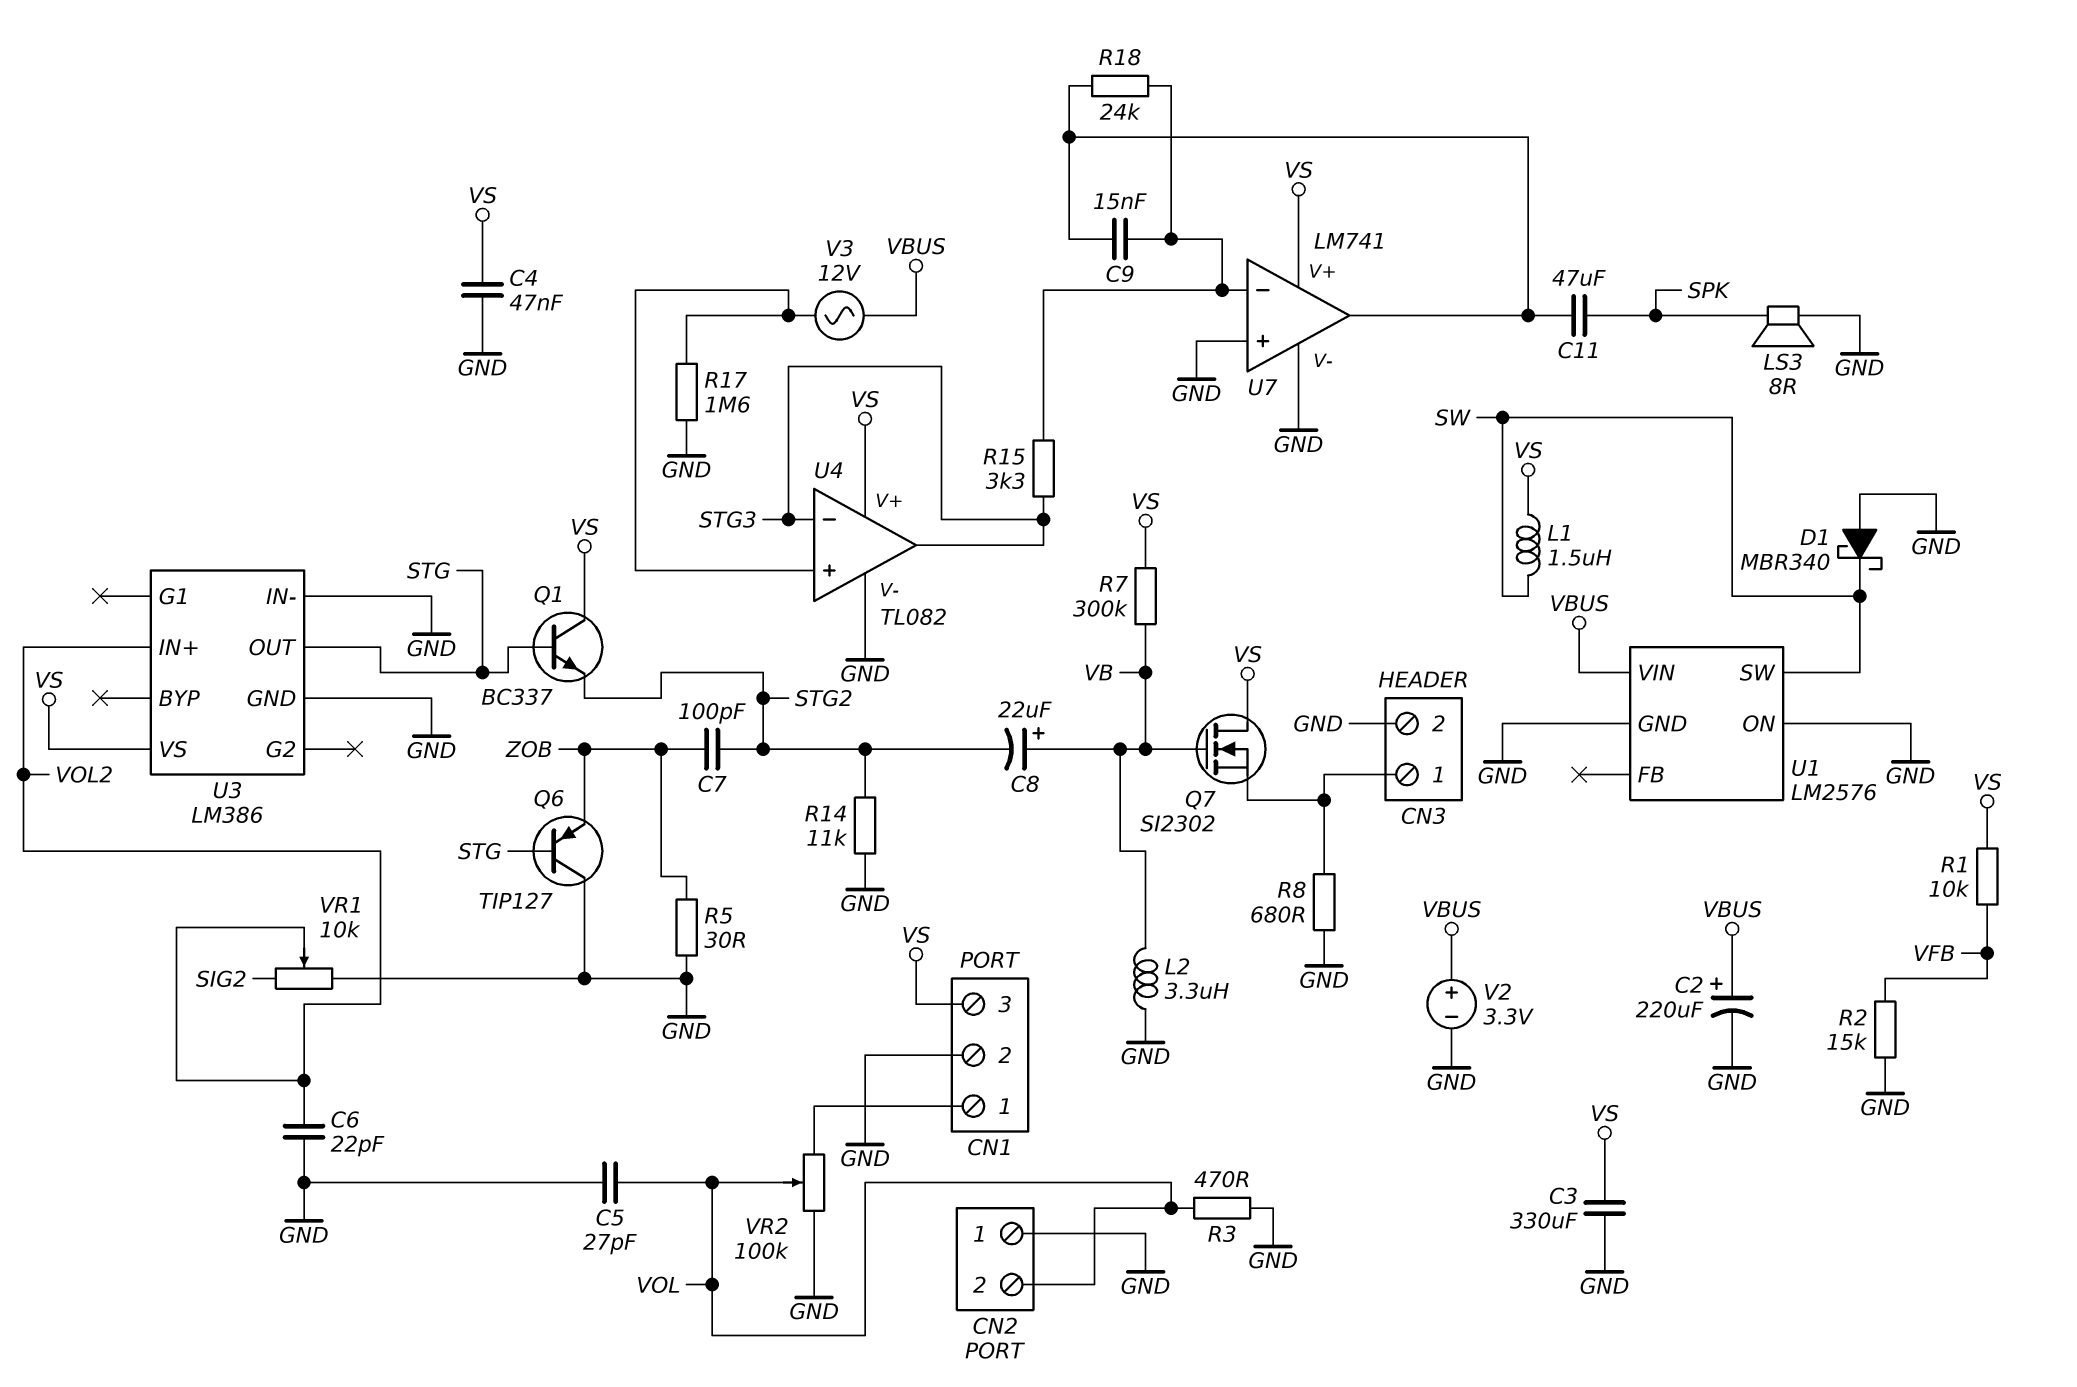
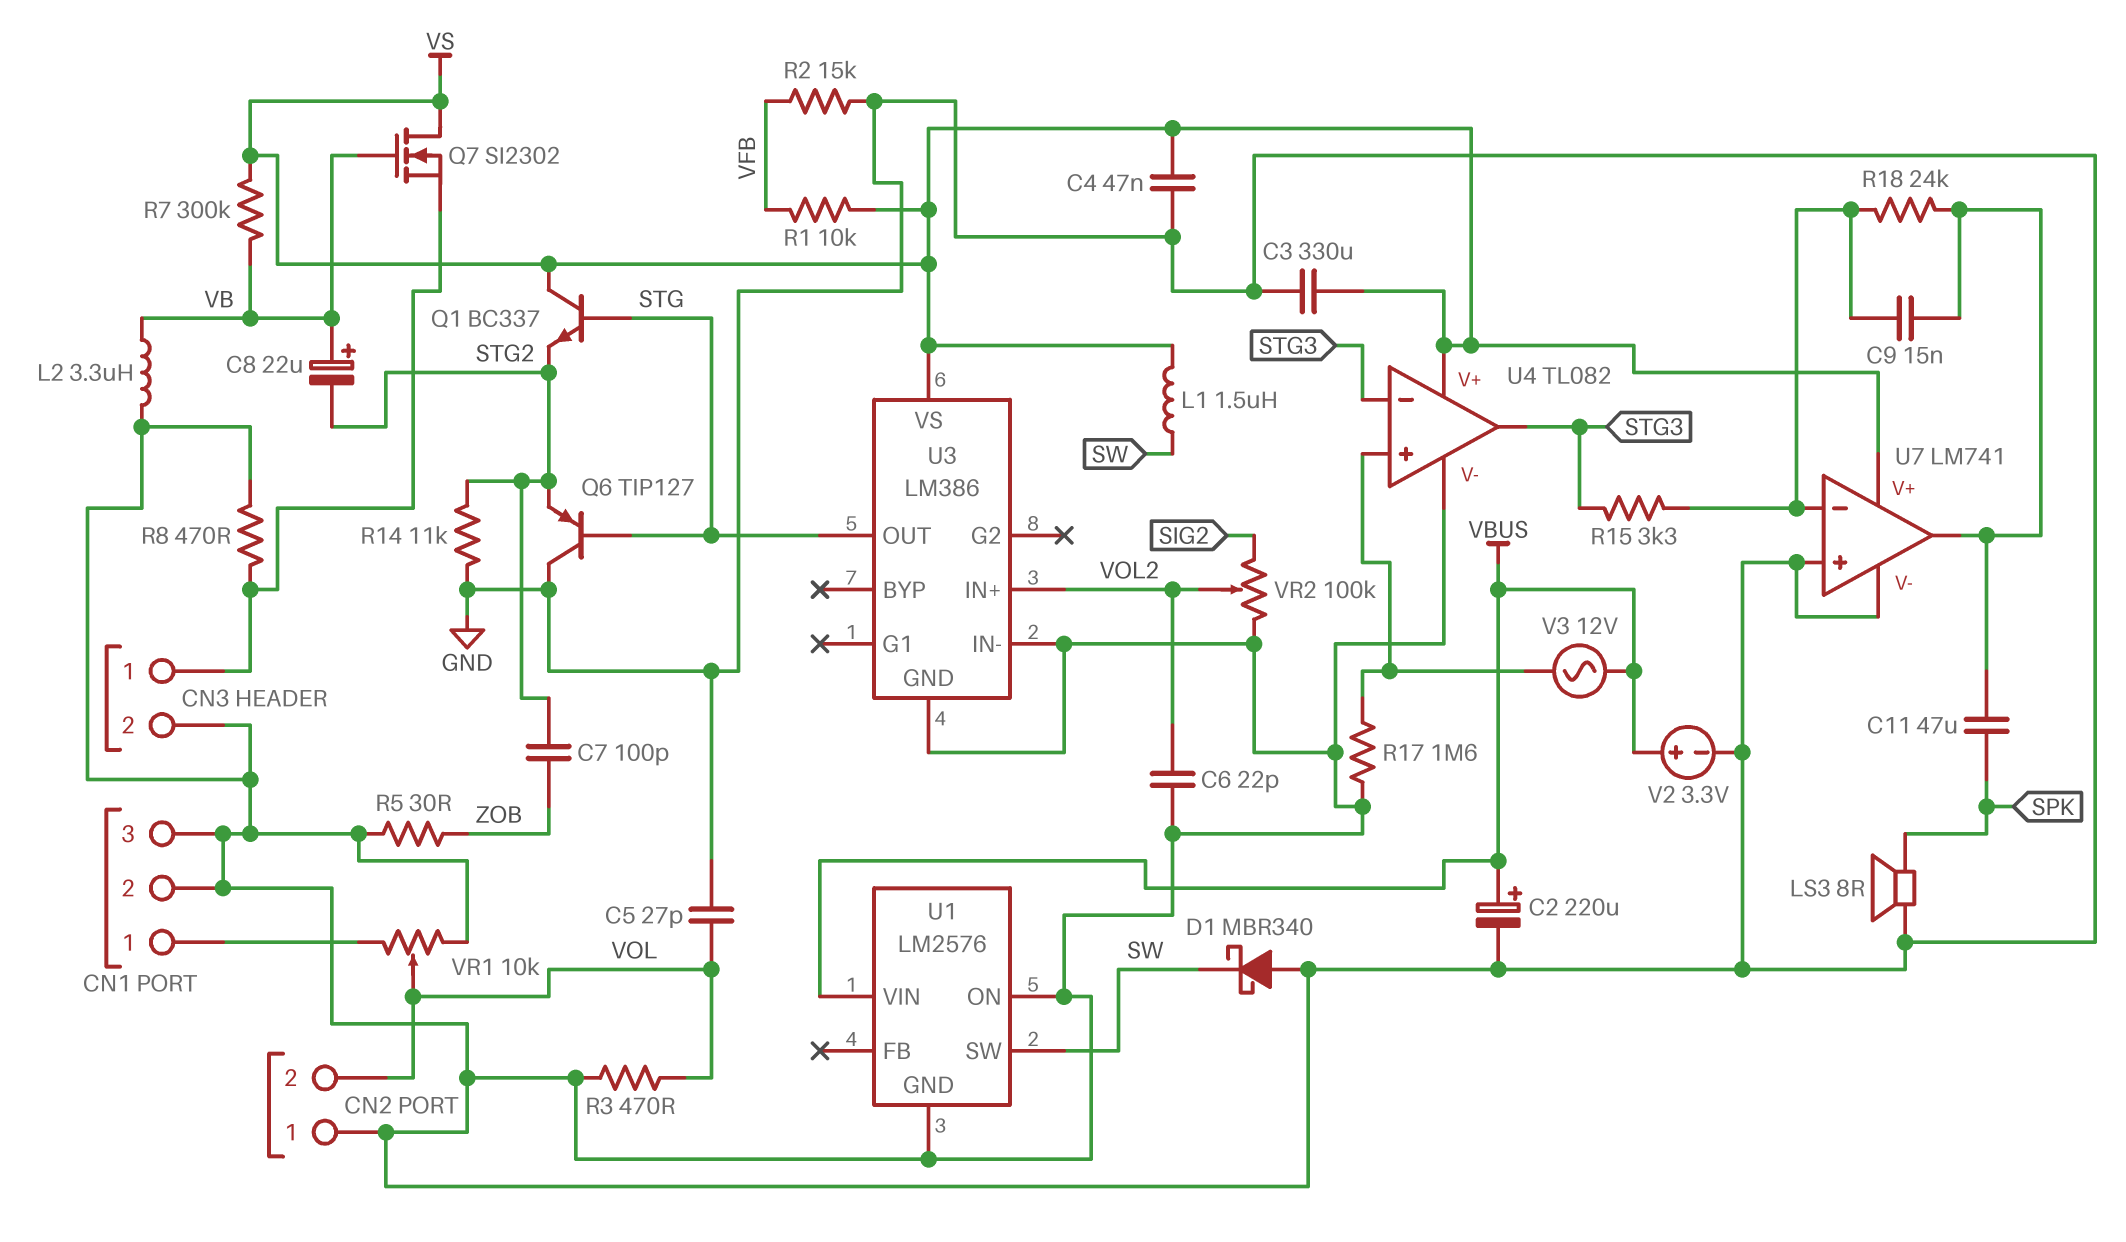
CN1 pin 3: VS -> GND
Q6: PNP TIP127 (B STG, C GND, E ZOB) -> PNP TIP127 (B STG, C GND, E STG2)
R8: 680 (CN3/1, GND) -> 470 (CN3/1, GND)
VR1: 10k (GND, SIG2, wiper VOL2) -> 10k (CN1/1, GND, wiper VOL)
VR2: 100k (CN1/1, GND, wiper VOL) -> 100k (GND, SIG2, wiper VOL2)

